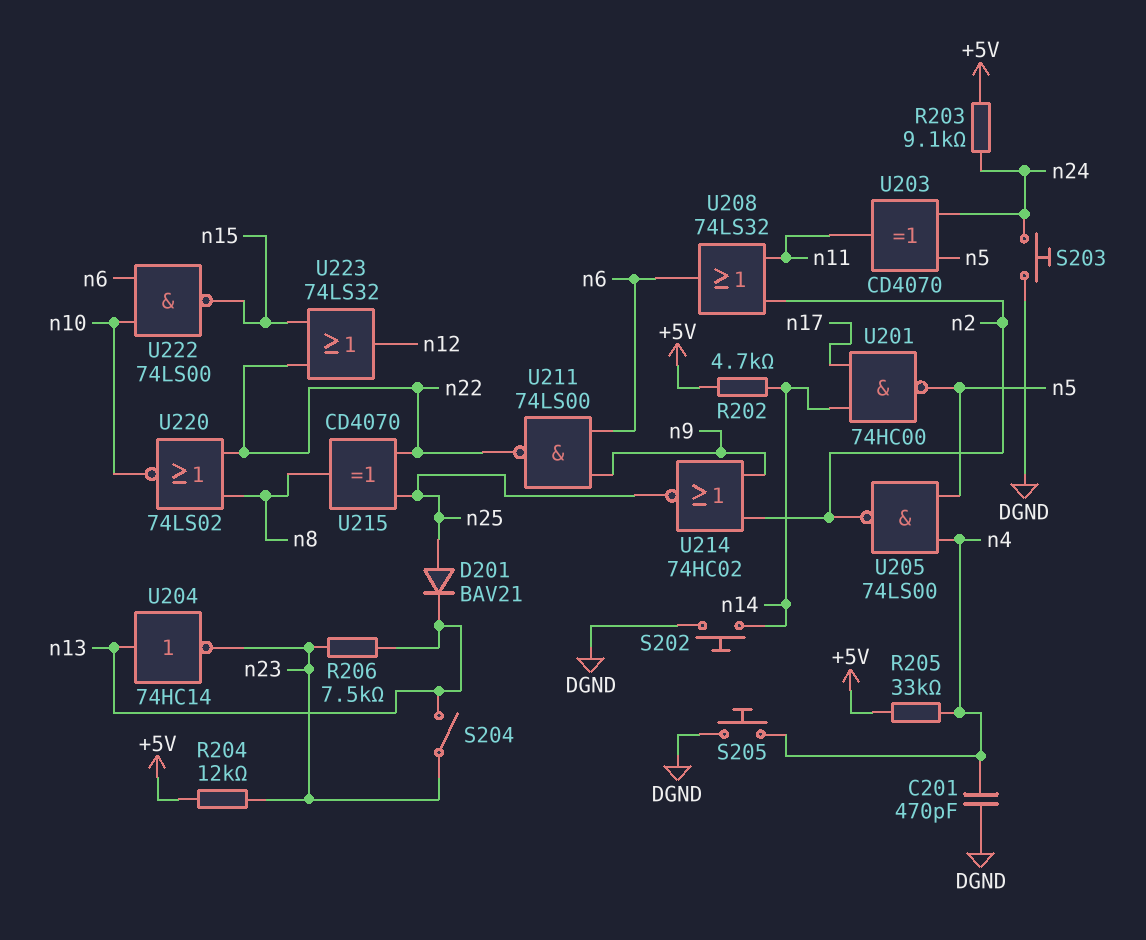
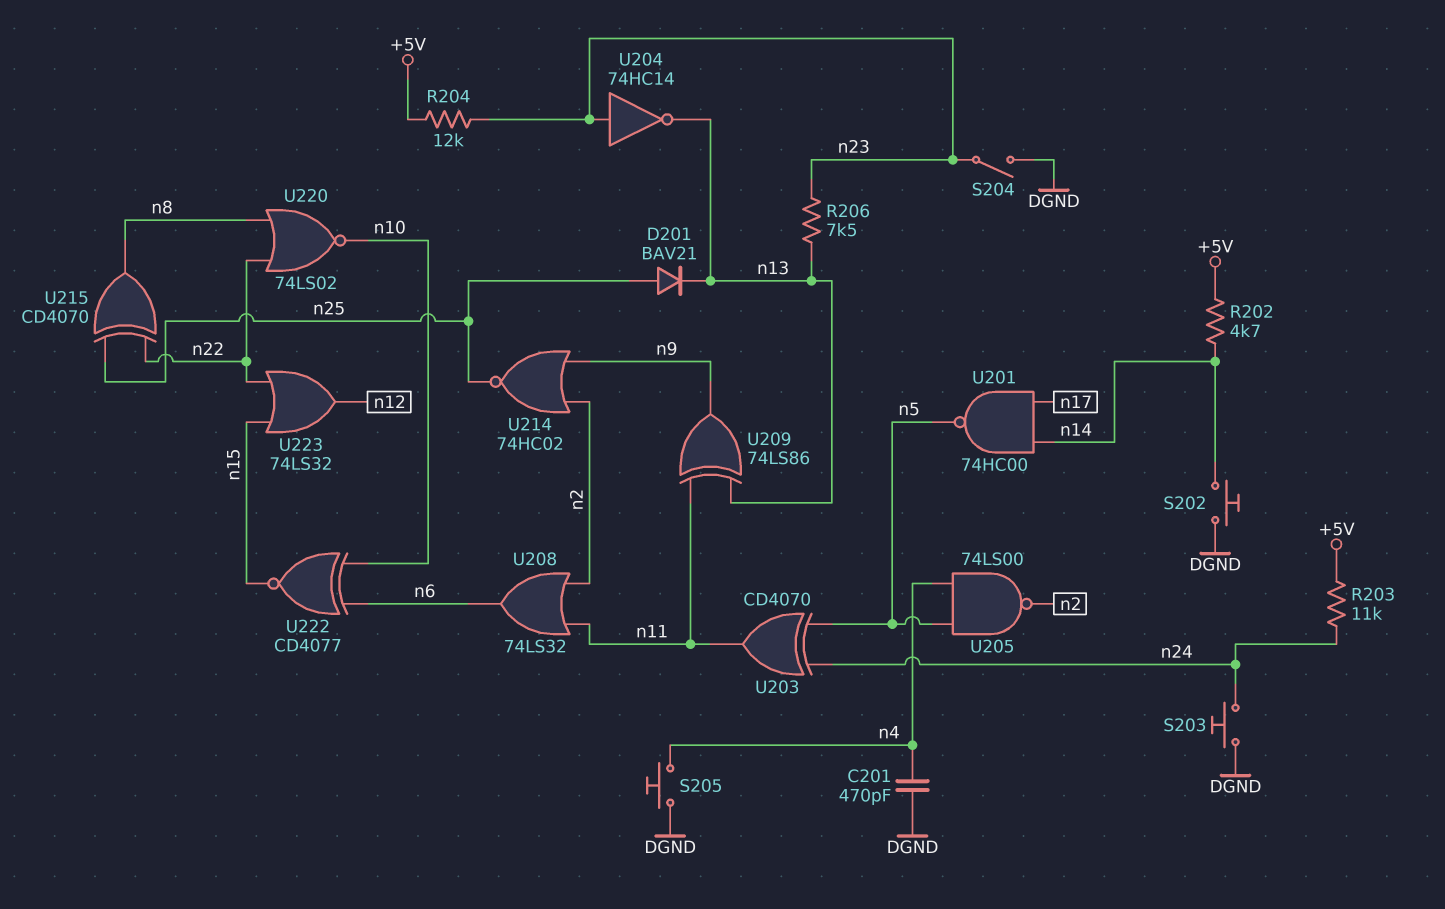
R203: 9.1k (+5V, n24) -> 11k (+5V, n24)
R205: 33k (+5V, n4) -> none
S204: switch (n13, n23) -> switch (DGND, n23)
U204: NOT 74HC14 (in n13, out n23) -> NOT 74HC14 (in n23, out n13)
U209: none -> XOR 74LS86 (in n11, in n13, out n9)
U211: NAND 74LS00 (in n6, in n9, out n22) -> none
U222: NAND 74LS00 (in n6, in n10, out n15) -> XNOR CD4077 (in n6, in n10, out n15)

